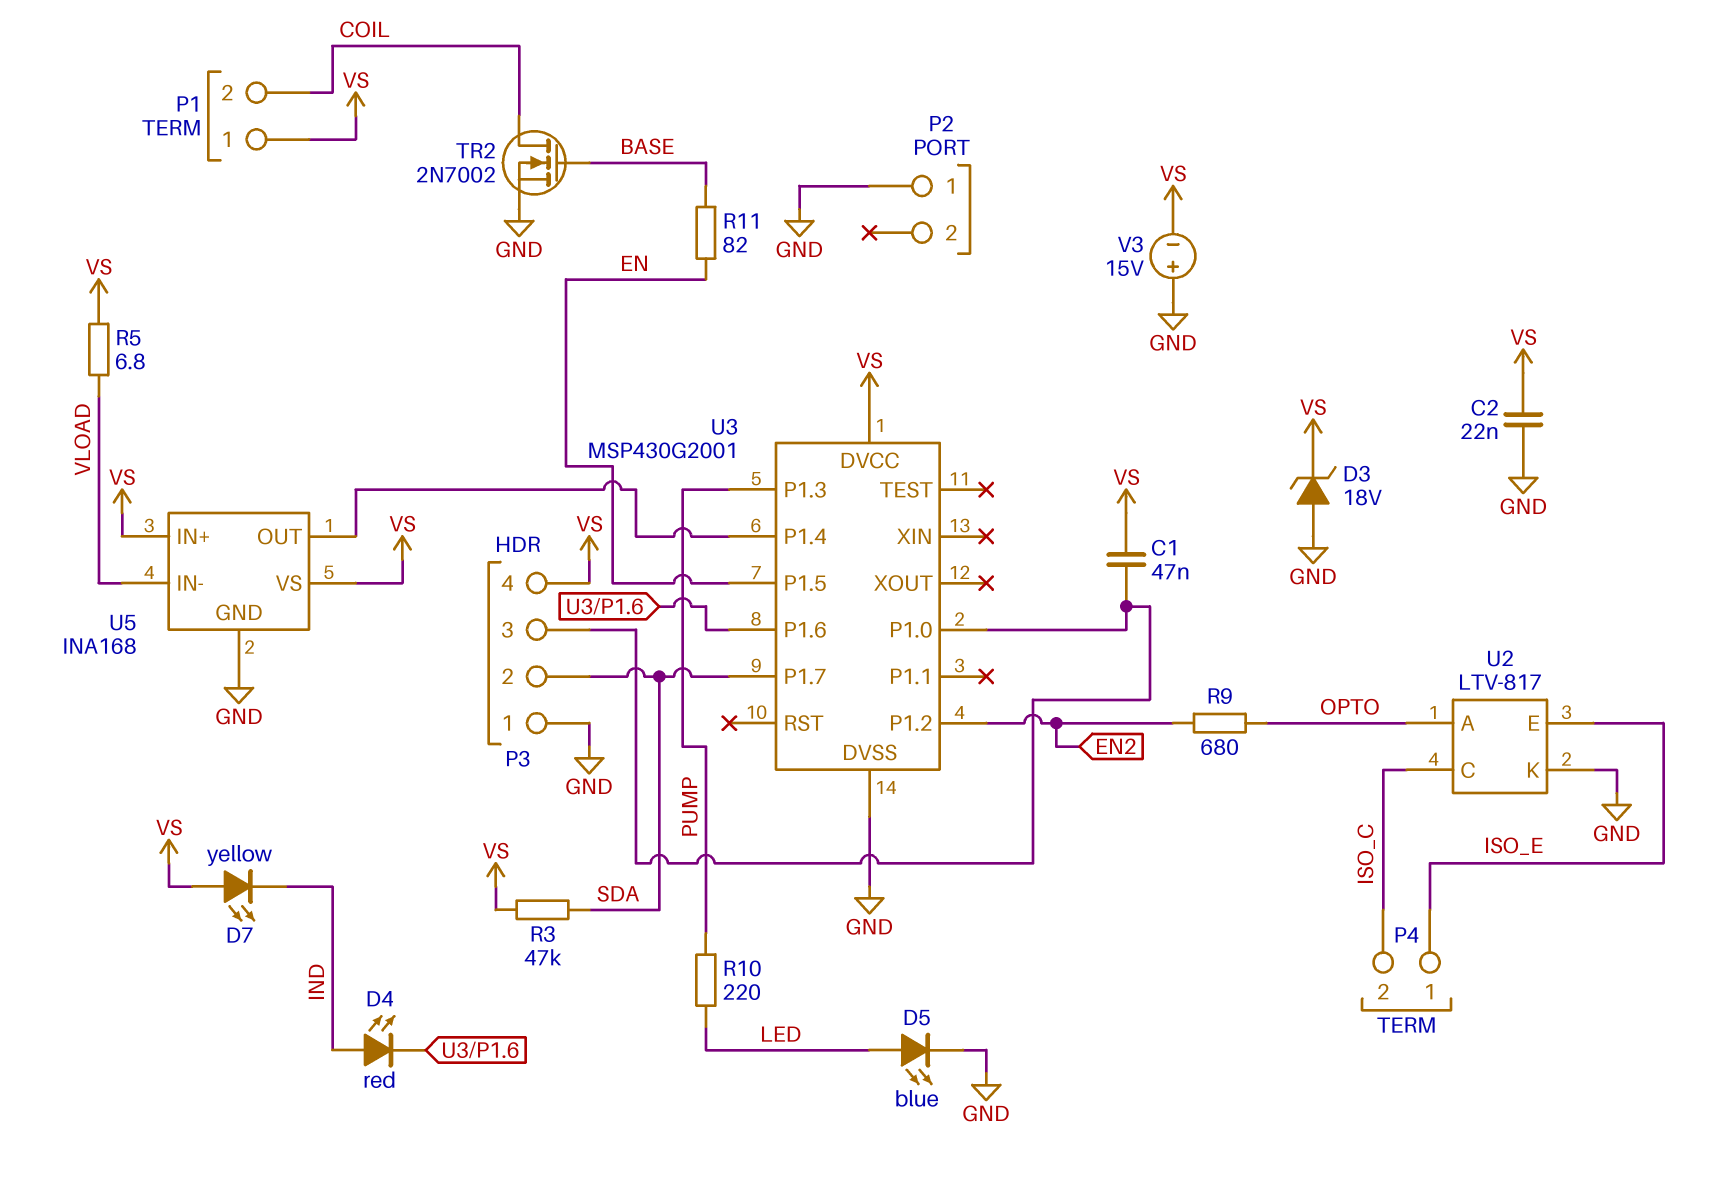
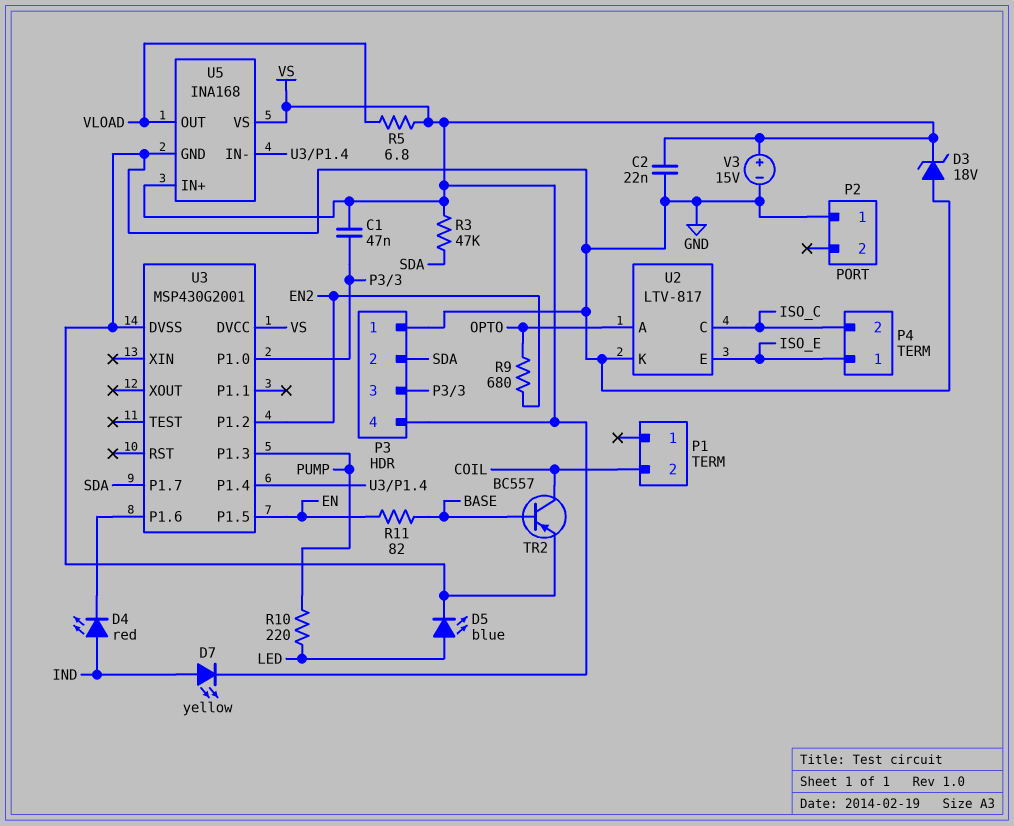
D7: LED yellow (A VS, K IND) -> LED yellow (A IND, K VS)
P1 pin 1: VS -> none
TR2: NMOS 2N7002 (G BASE, D COIL, S GND) -> PNP BC557 (B BASE, C COIL, E GND)
U5 pin IN-: VLOAD -> U3/P1.4
U5 pin OUT: U3/P1.4 -> VLOAD
V3: 15V (plus GND, minus VS) -> 15V (plus VS, minus GND)

